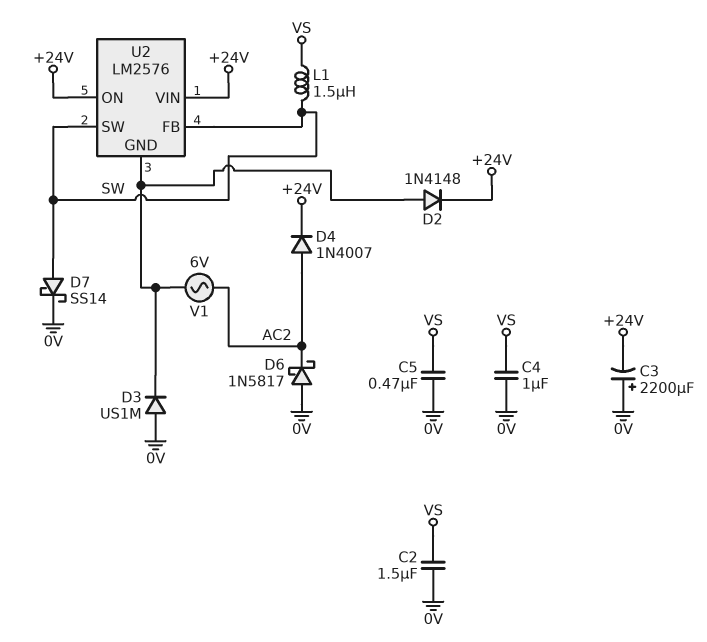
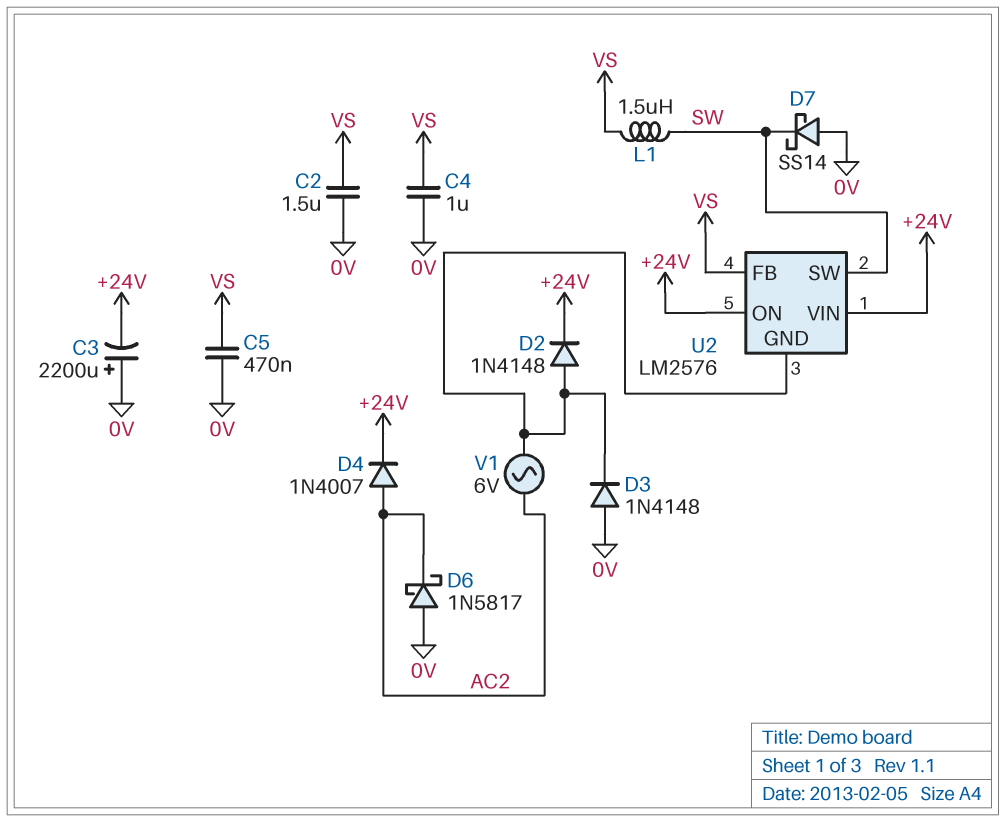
D3: diode US1M (A 0V, K U2/GND) -> diode 1N4148 (A 0V, K U2/GND)
D7: schottky SS14 (A SW, K 0V) -> schottky SS14 (A 0V, K SW)
U2 pin FB: SW -> VS

